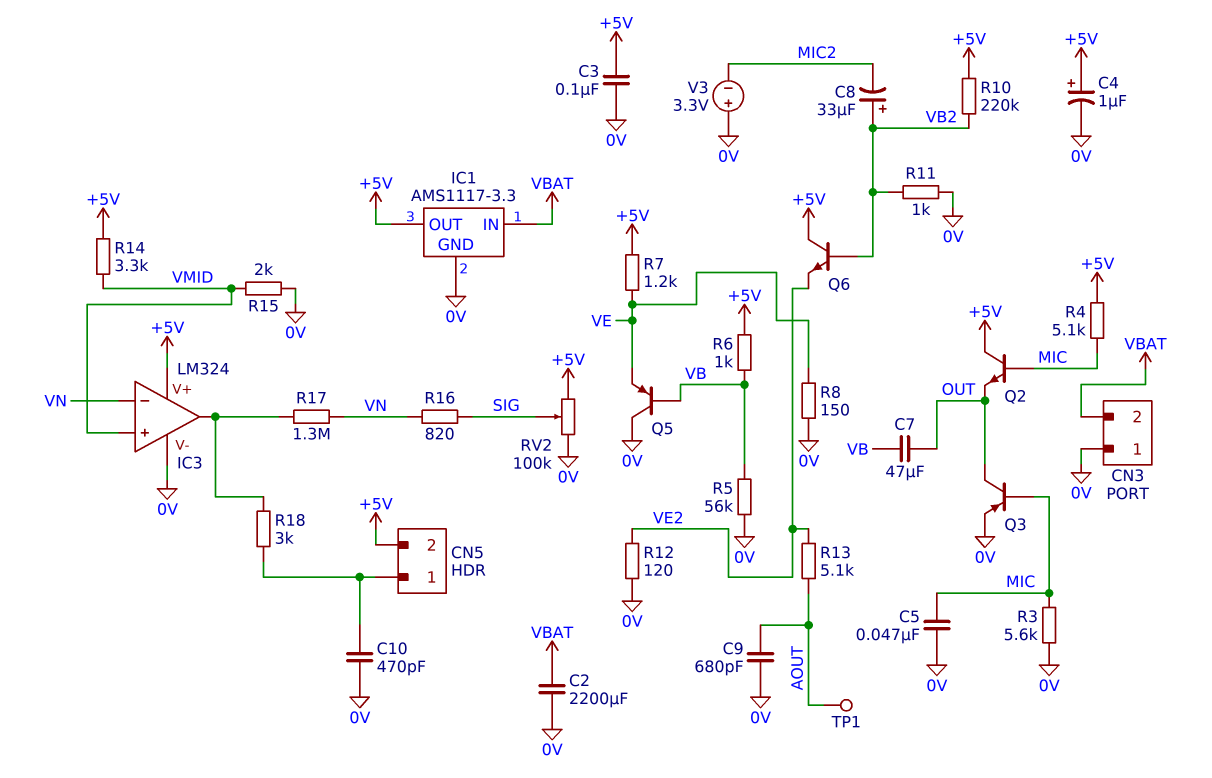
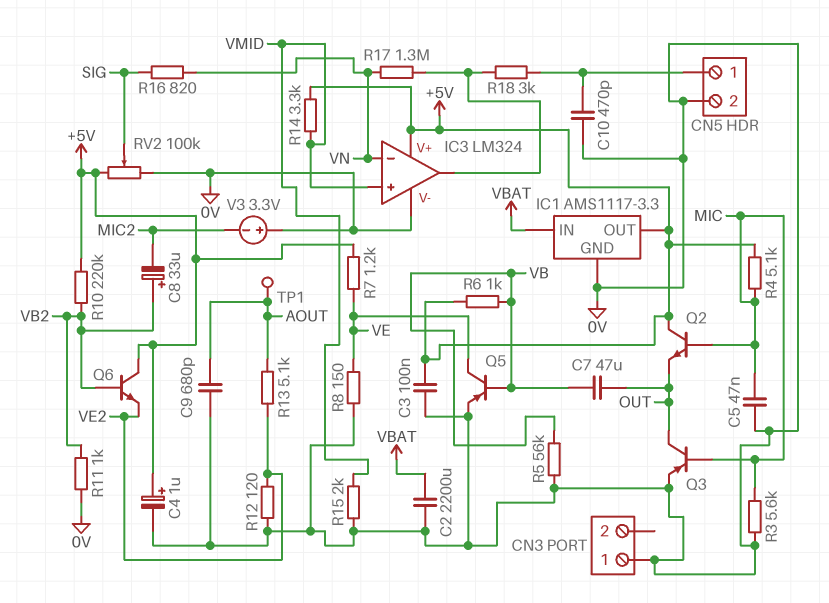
CN3 pin 2: VBAT -> none
CN5 pin 2: +5V -> 0V
Q5: PNP (B VB, C 0V, E VE) -> PNP (B VB, C VE, E 0V)

